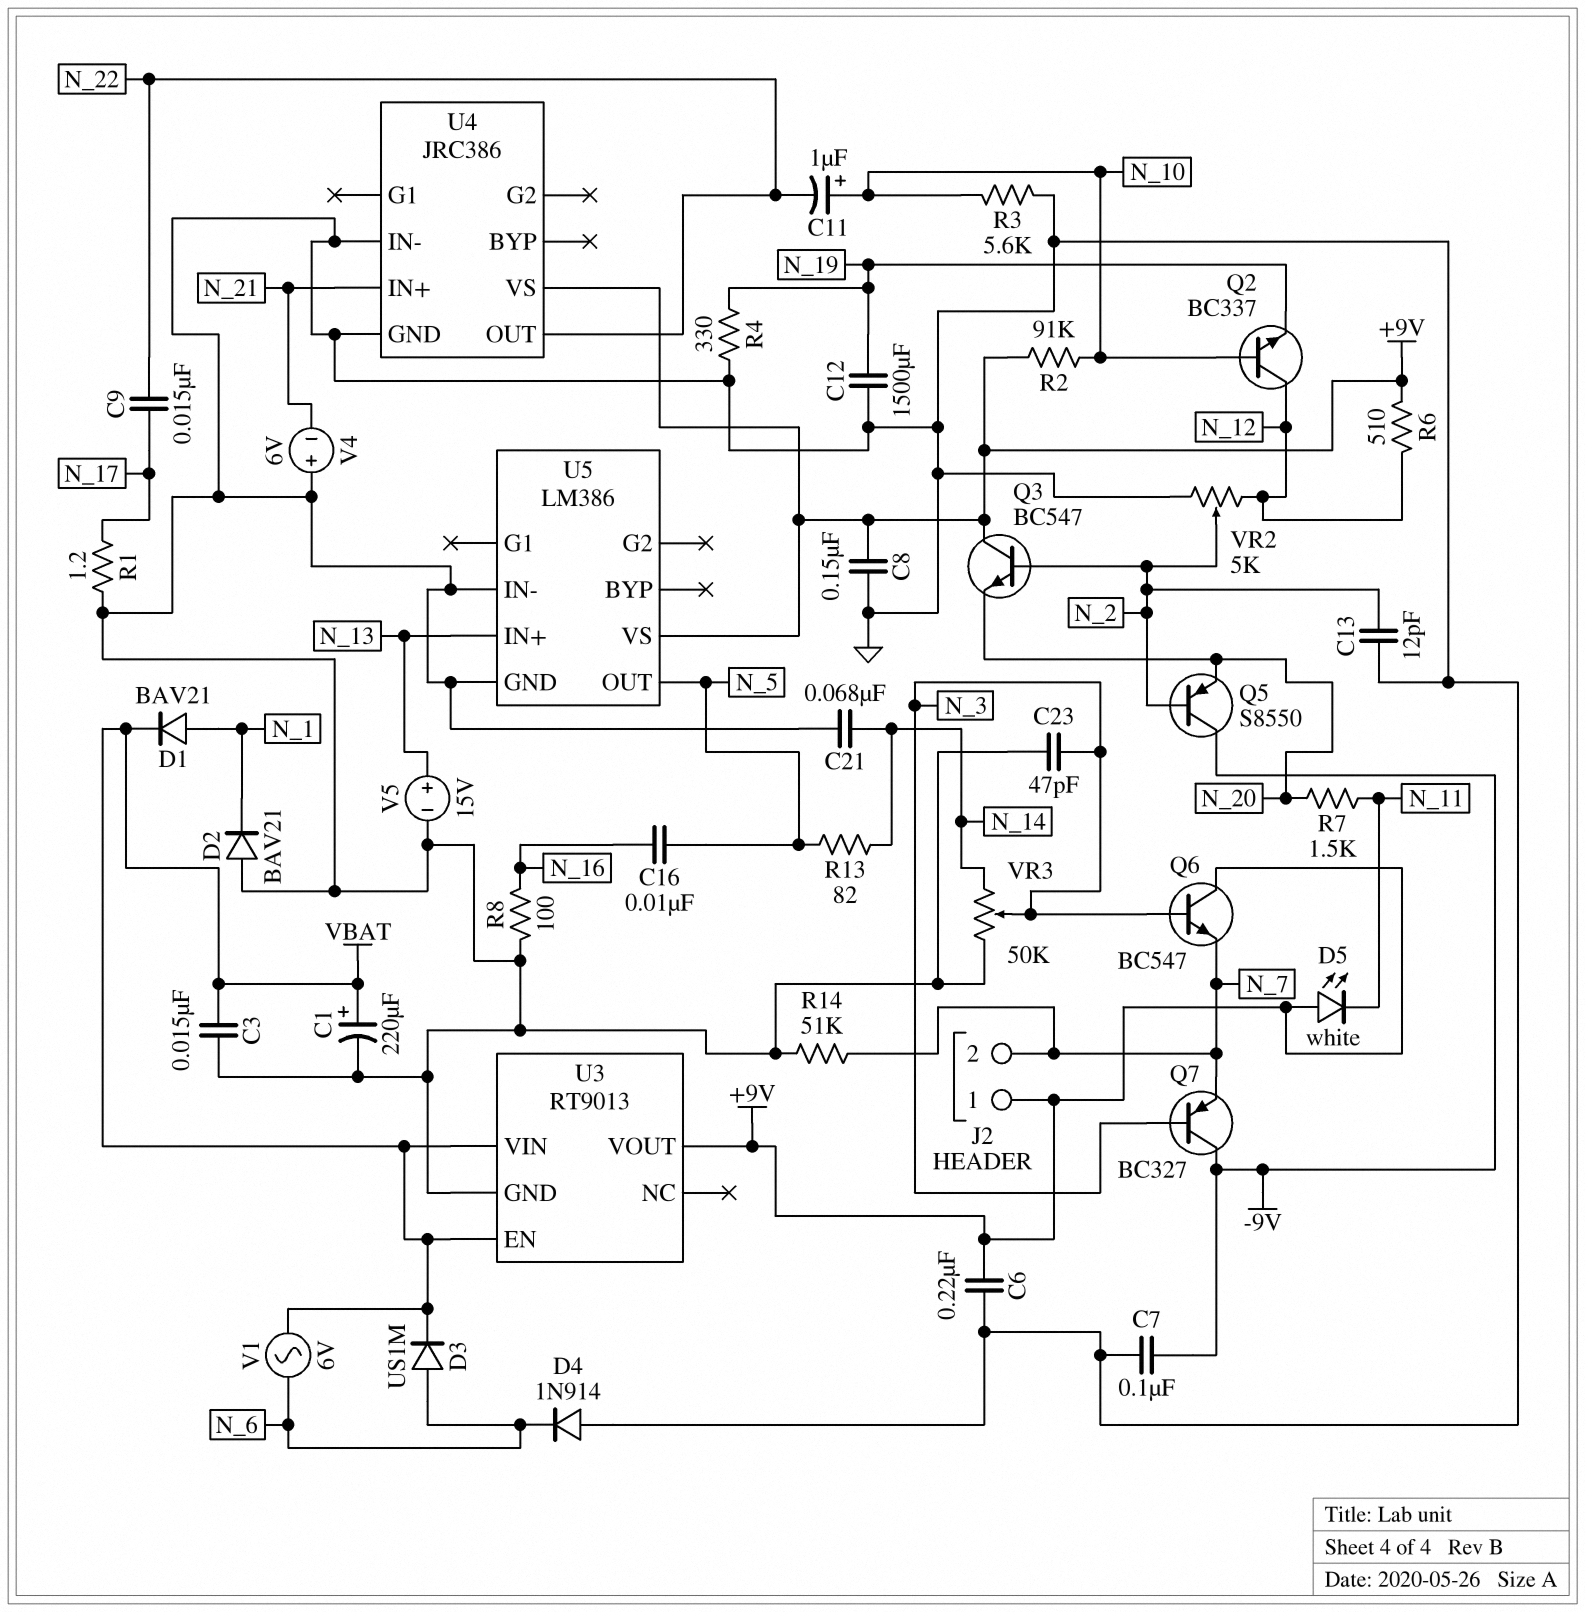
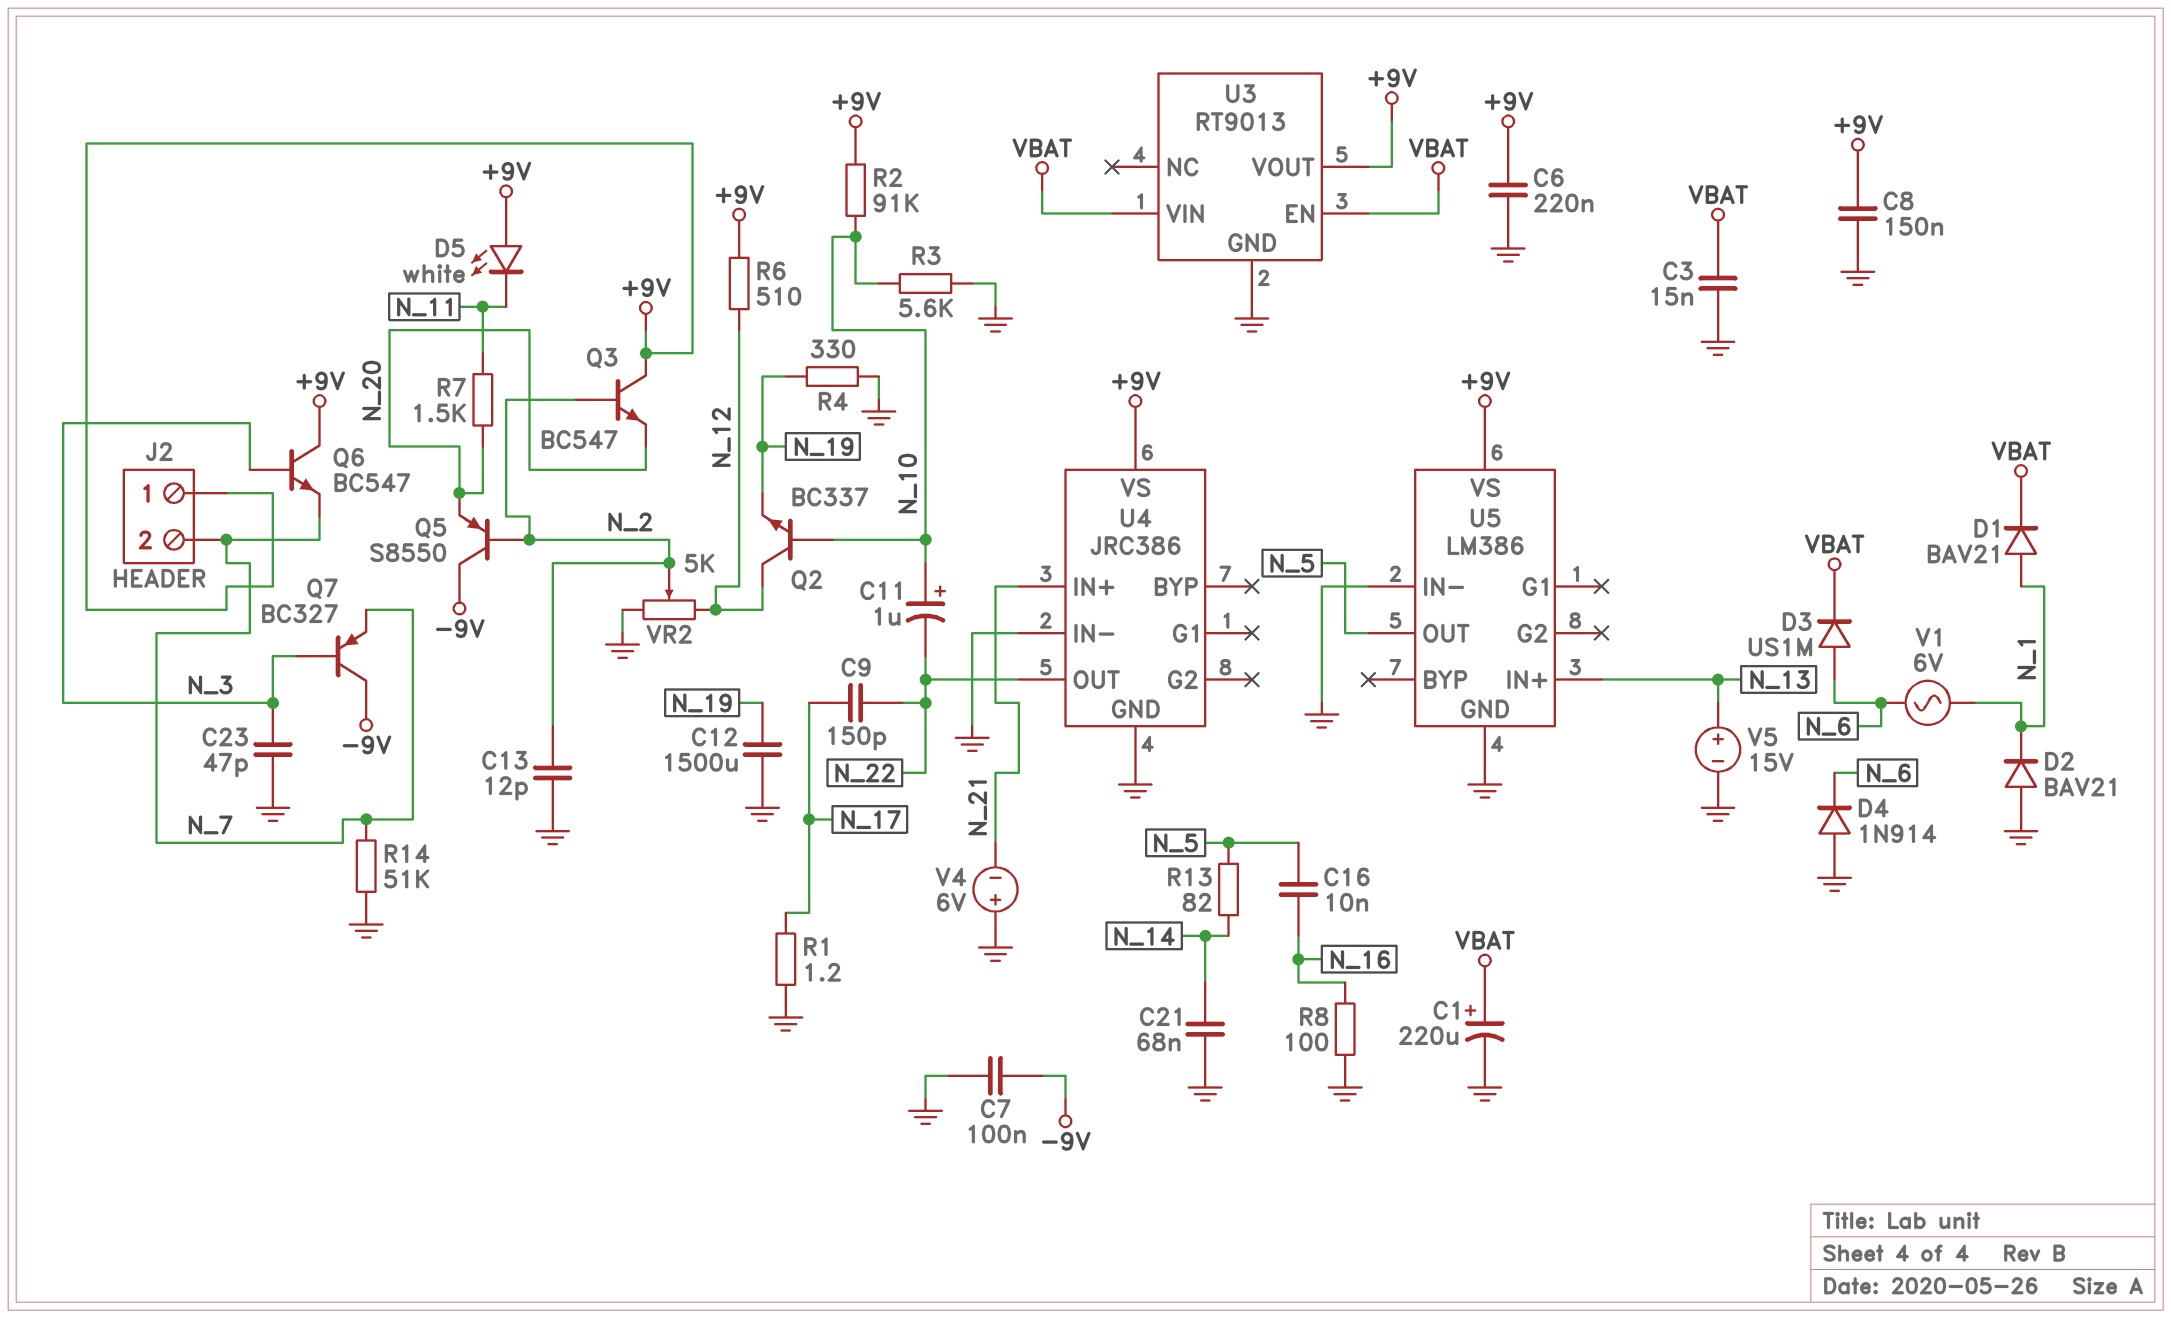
C9: 15nF (N_17, N_22) -> 150pF (N_17, N_22)
V1: AC 6V (N_6, VBAT) -> AC 6V (N_1, N_6)
VR3: 50k (GND, N_14, wiper N_3) -> none

